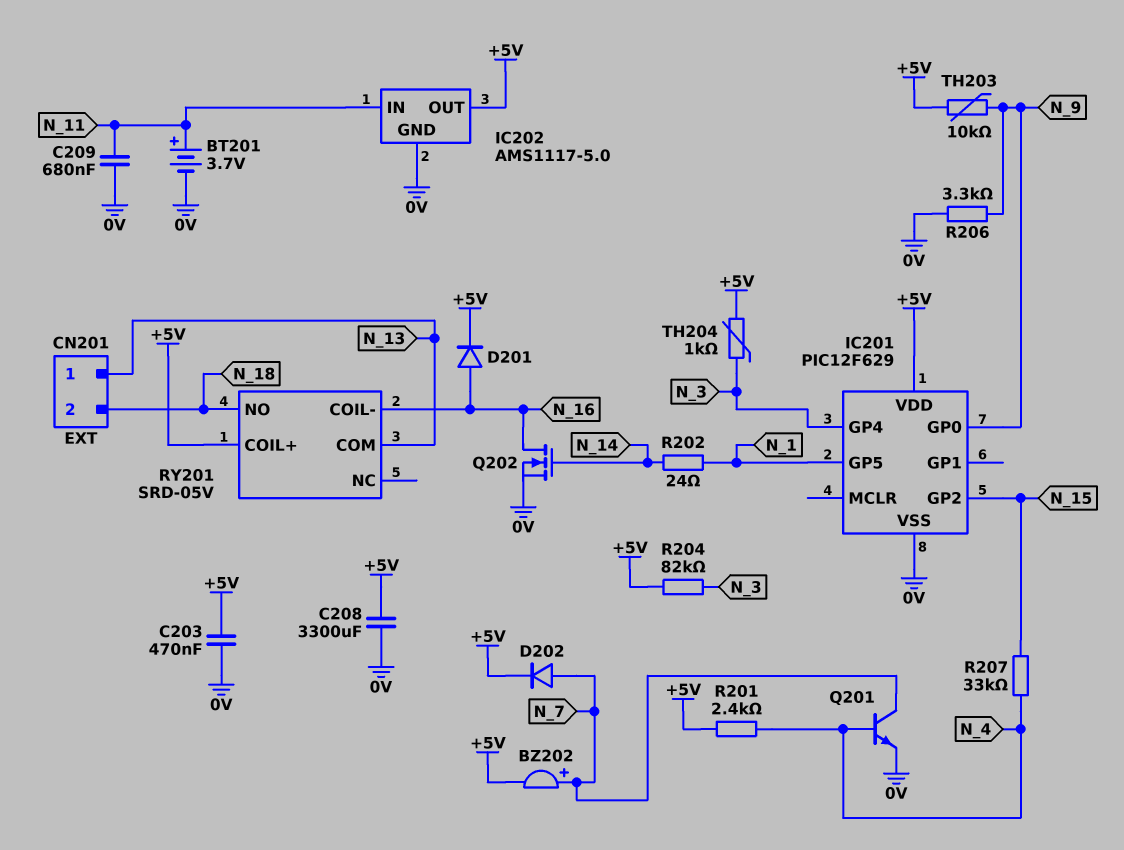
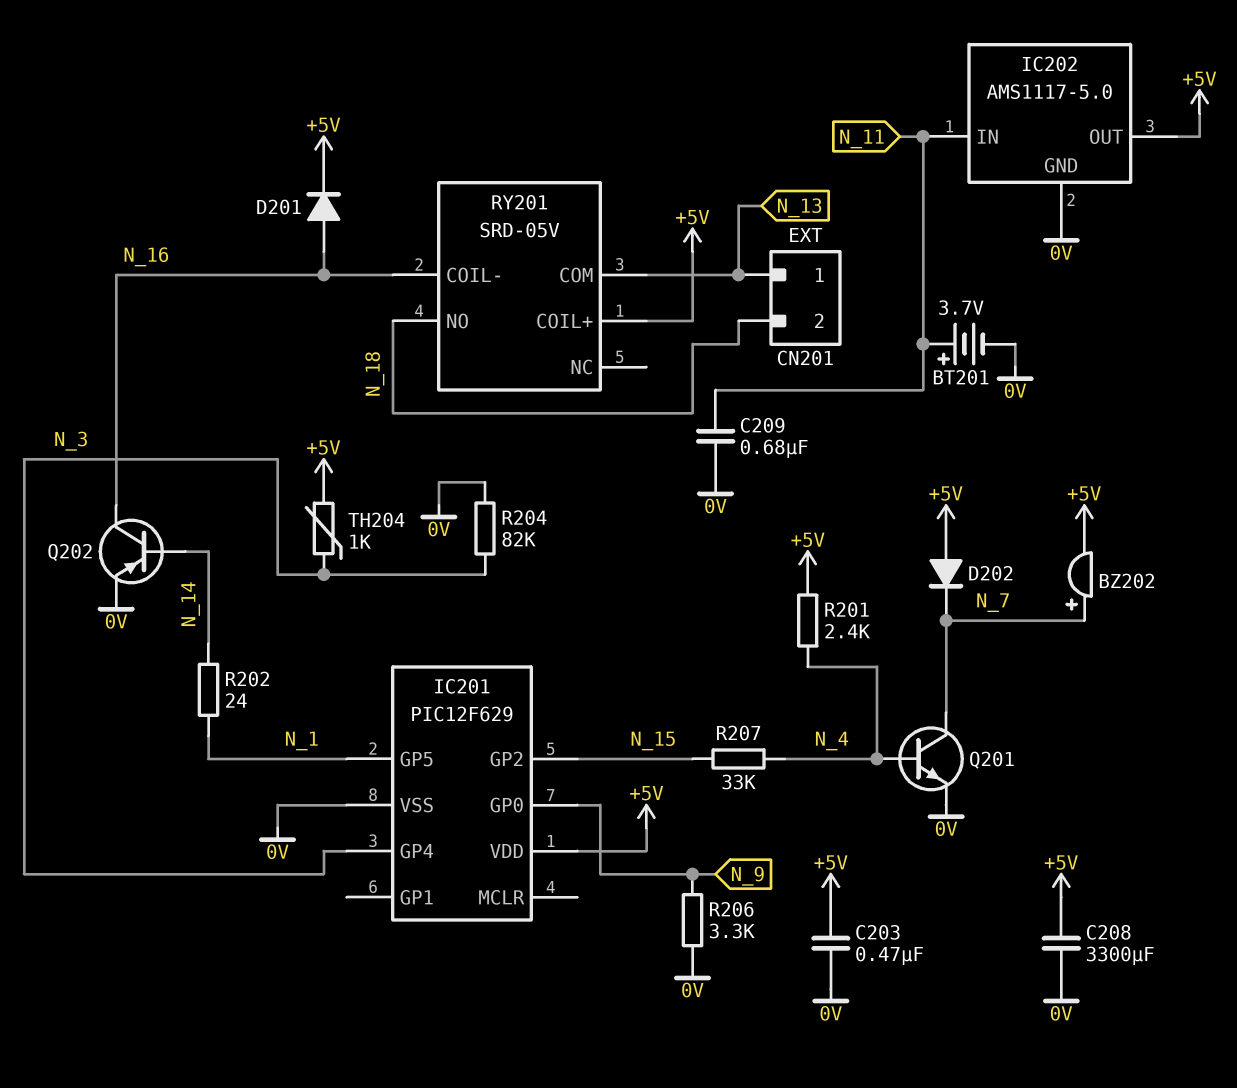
D202: diode (A N_7, K +5V) -> diode (A +5V, K N_7)
Q202: NMOS (G N_14, D N_16, S 0V) -> PNP (B N_14, C N_16, E 0V)
R204: 82k (+5V, N_3) -> 82k (0V, N_3)
TH203: 10k (+5V, N_9) -> none

